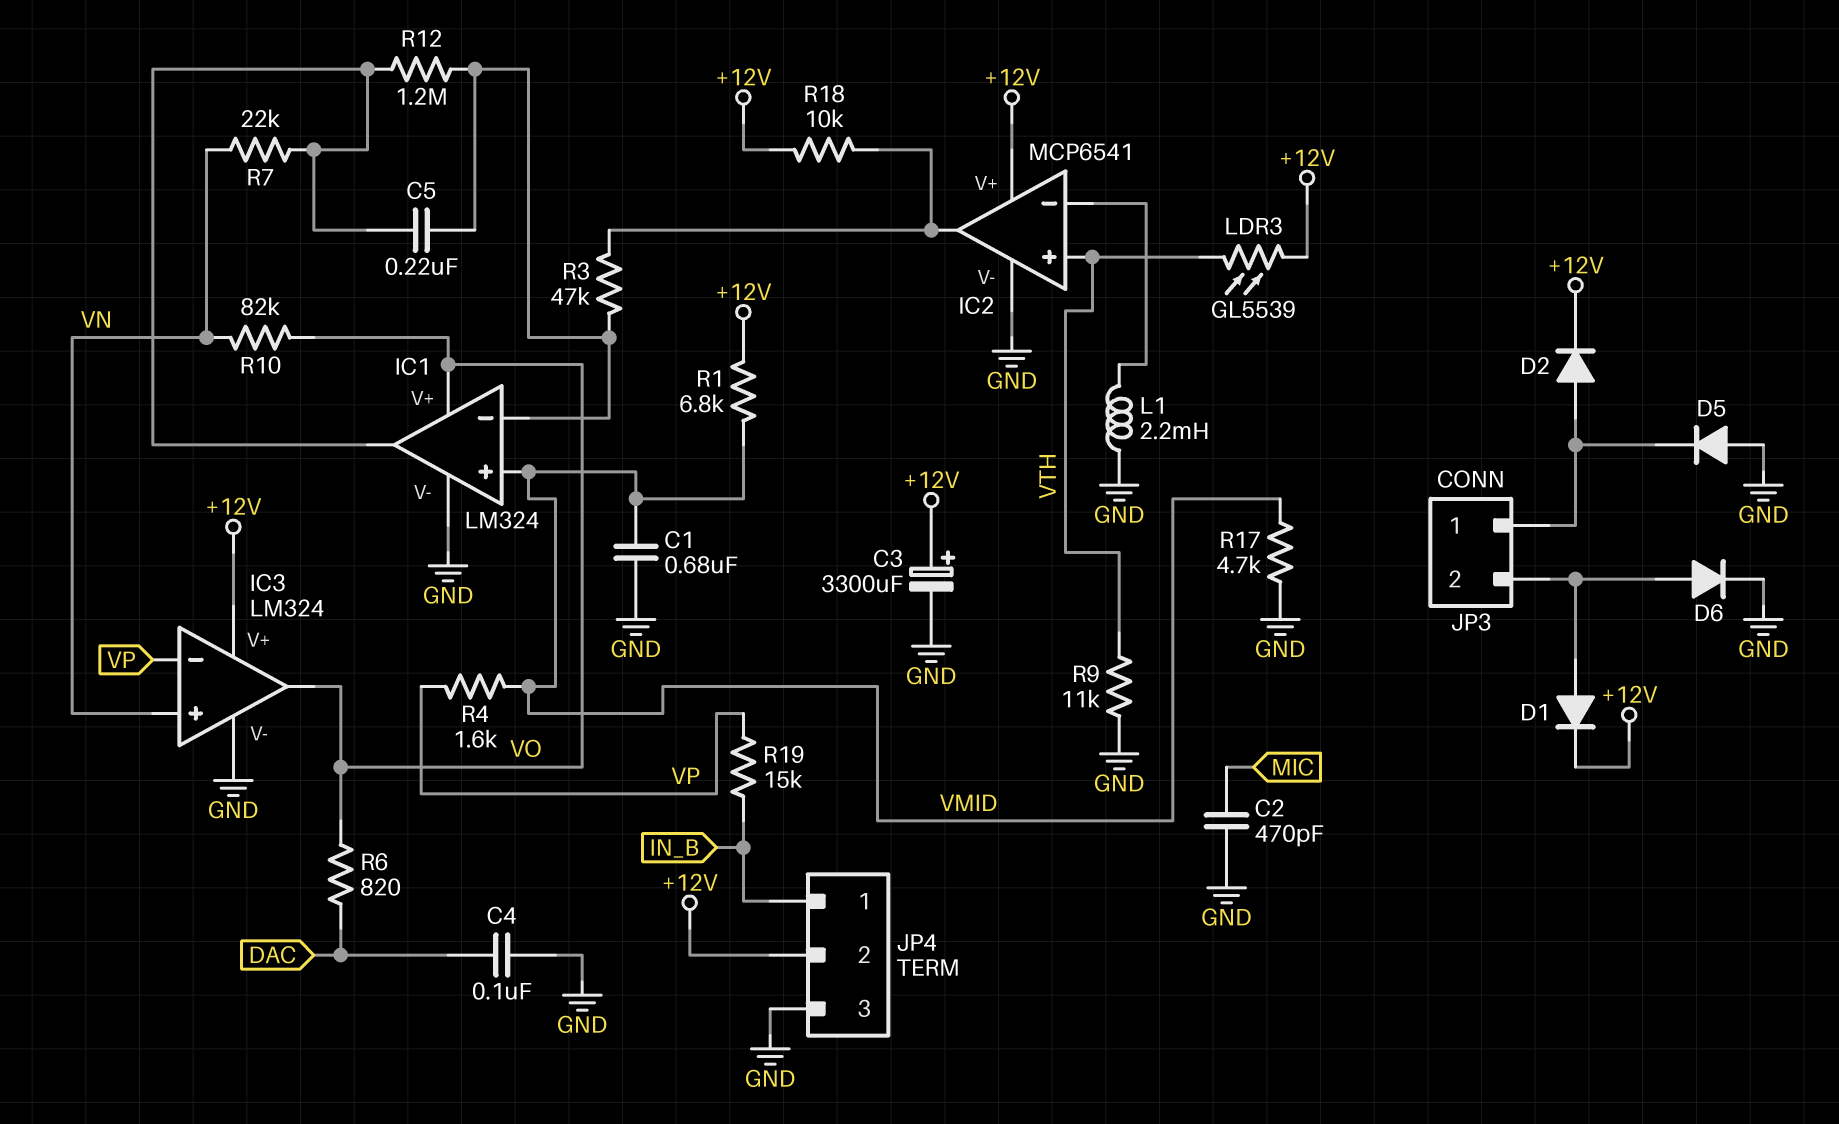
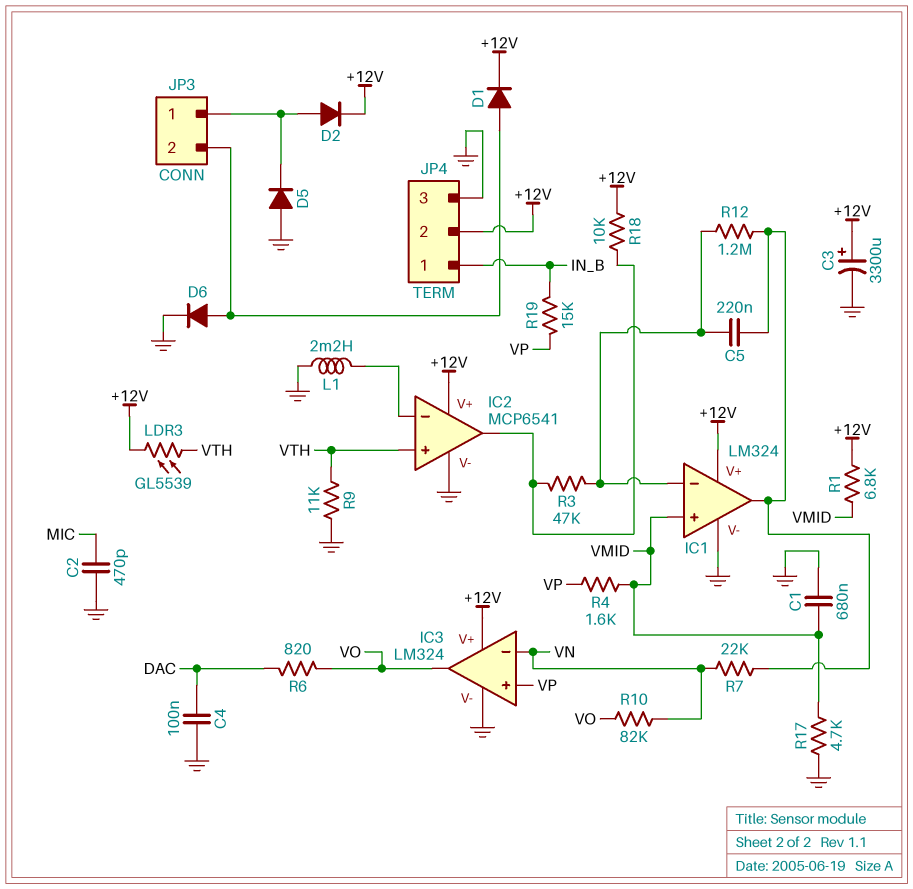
IC1 pin V+: VO -> +12V
IC3 pin in+: VN -> VP
IC3 pin in-: VP -> VN

